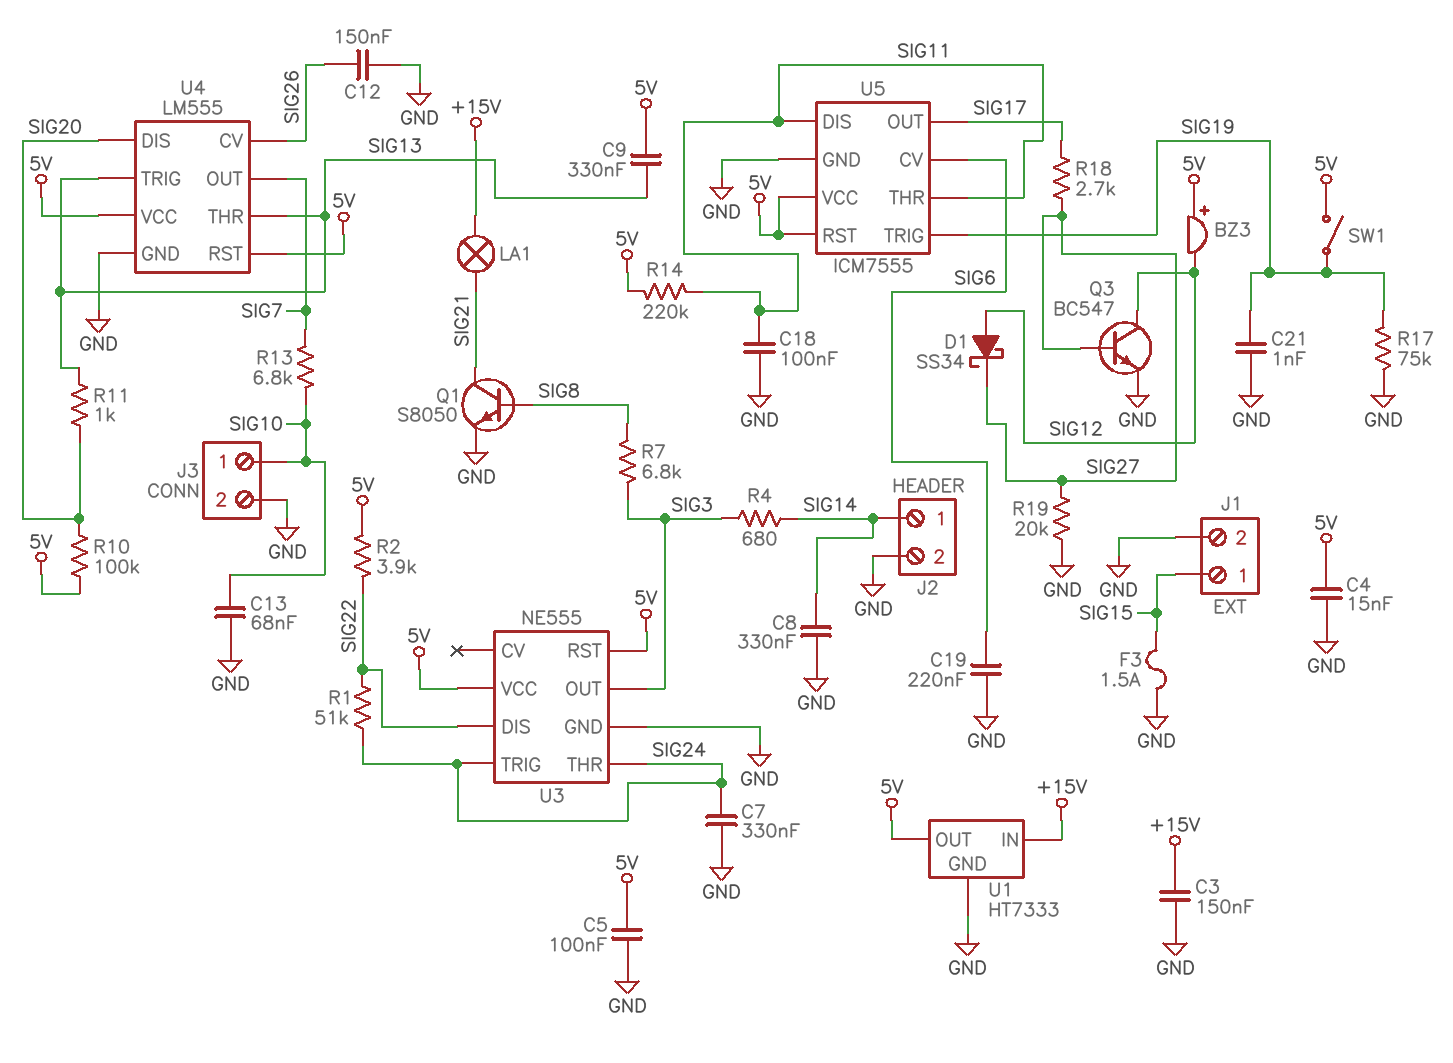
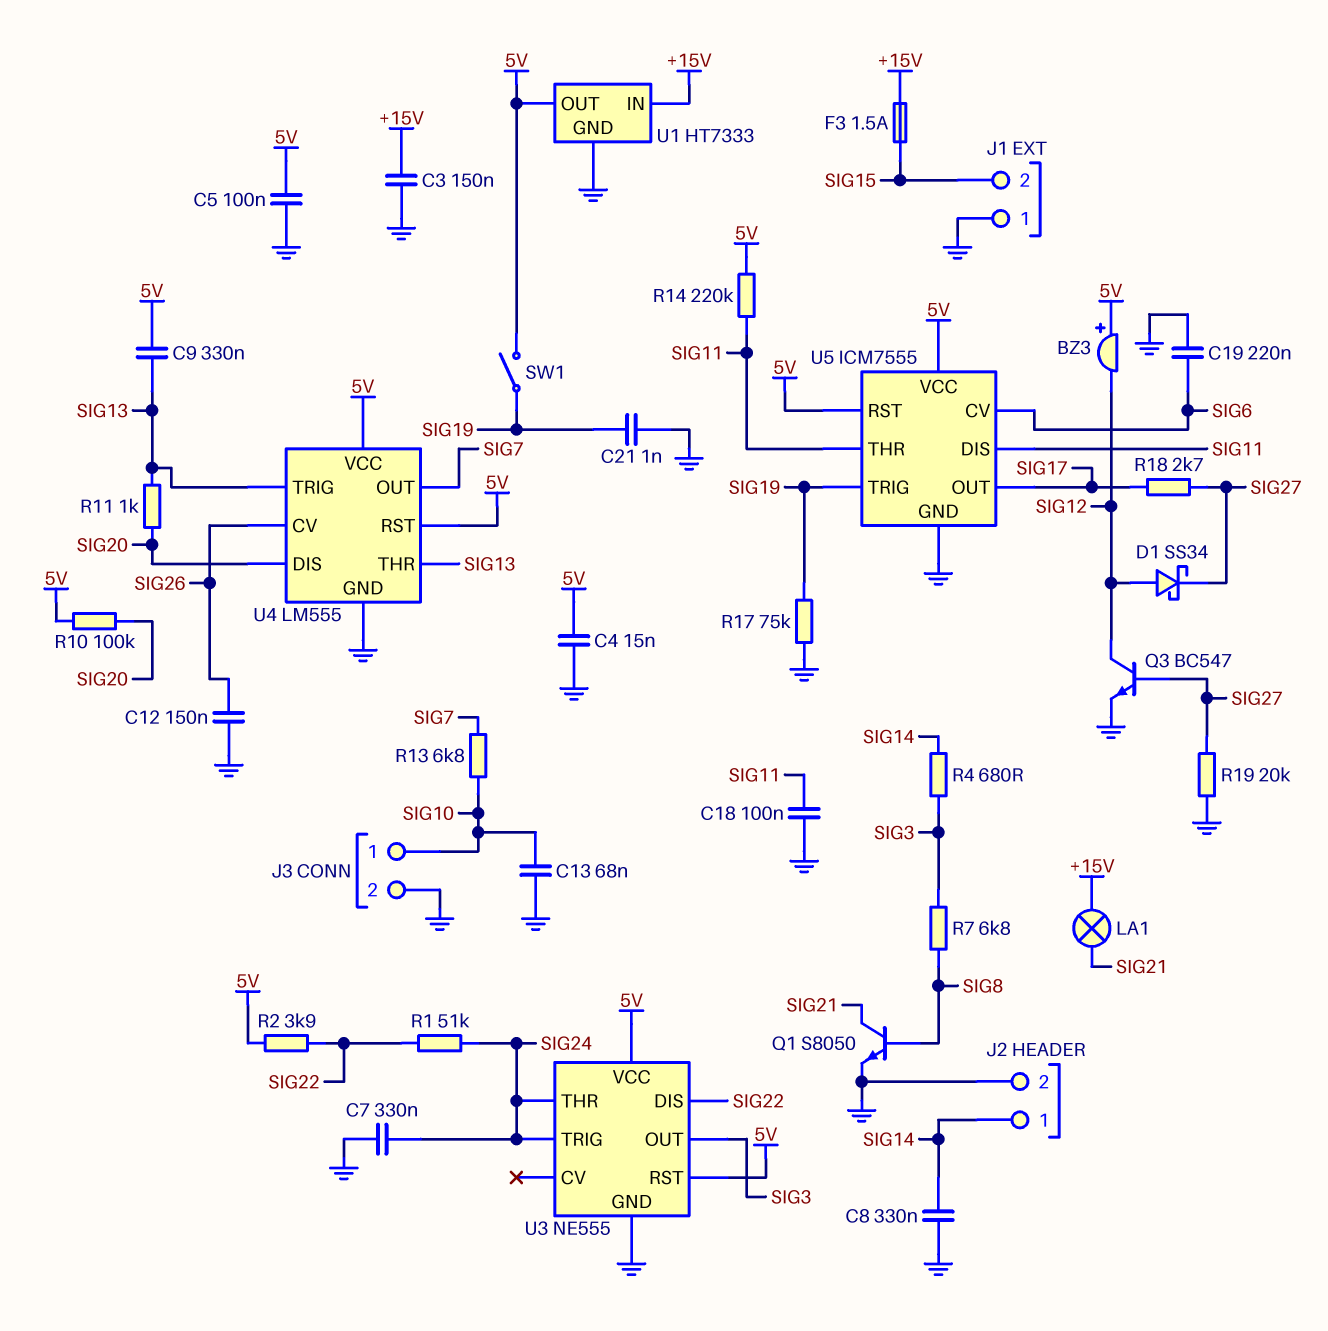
F3: 1.5A (GND, SIG15) -> 1.5A (+15V, SIG15)
J1 pin 1: SIG15 -> GND
J1 pin 2: GND -> SIG15

